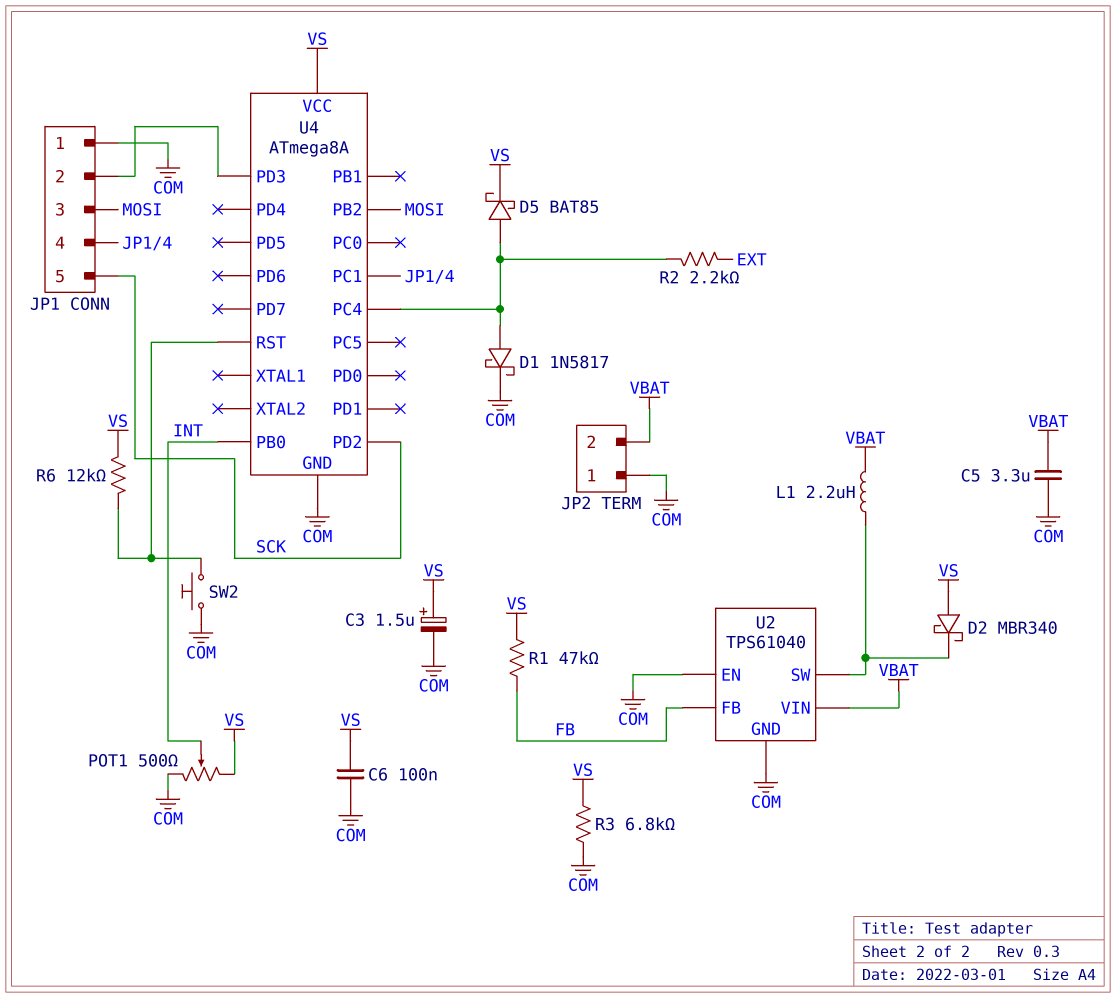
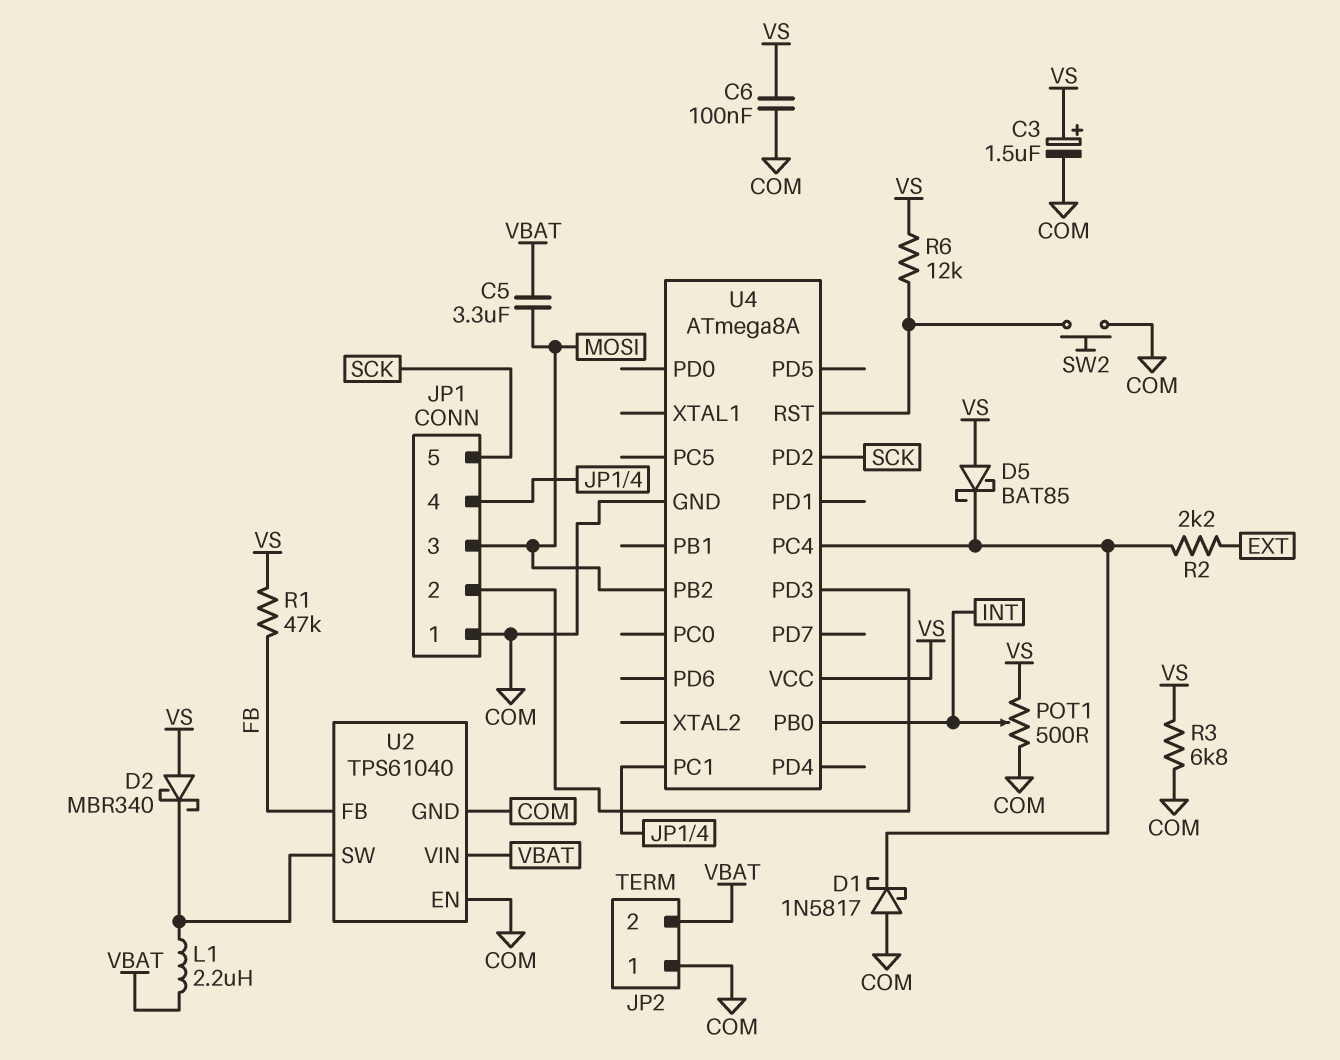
C5: 3.3uF (COM, VBAT) -> 3.3uF (MOSI, VBAT)
D1: schottky 1N5817 (A U4/PC4, K COM) -> schottky 1N5817 (A COM, K U4/PC4)
D5: schottky BAT85 (A U4/PC4, K VS) -> schottky BAT85 (A VS, K U4/PC4)

